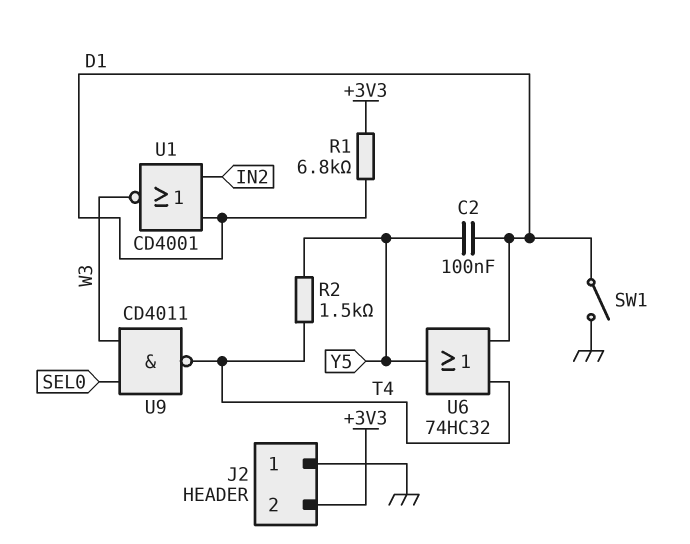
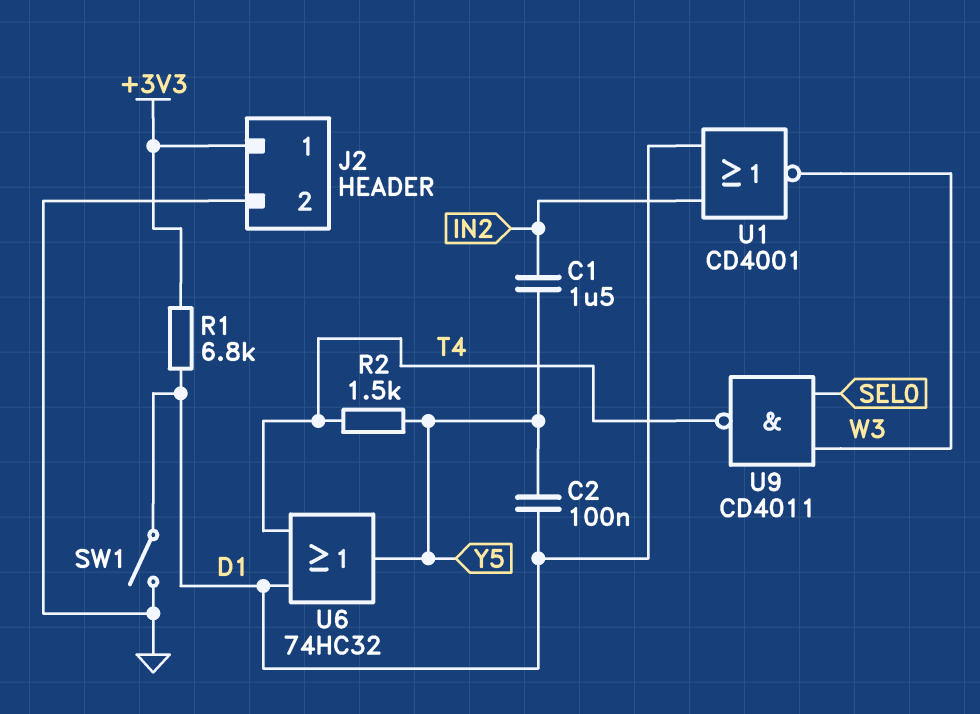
C1: none -> 1.5uF (IN2, Y5)
J2 pin 1: GND -> +3V3
J2 pin 2: +3V3 -> GND

